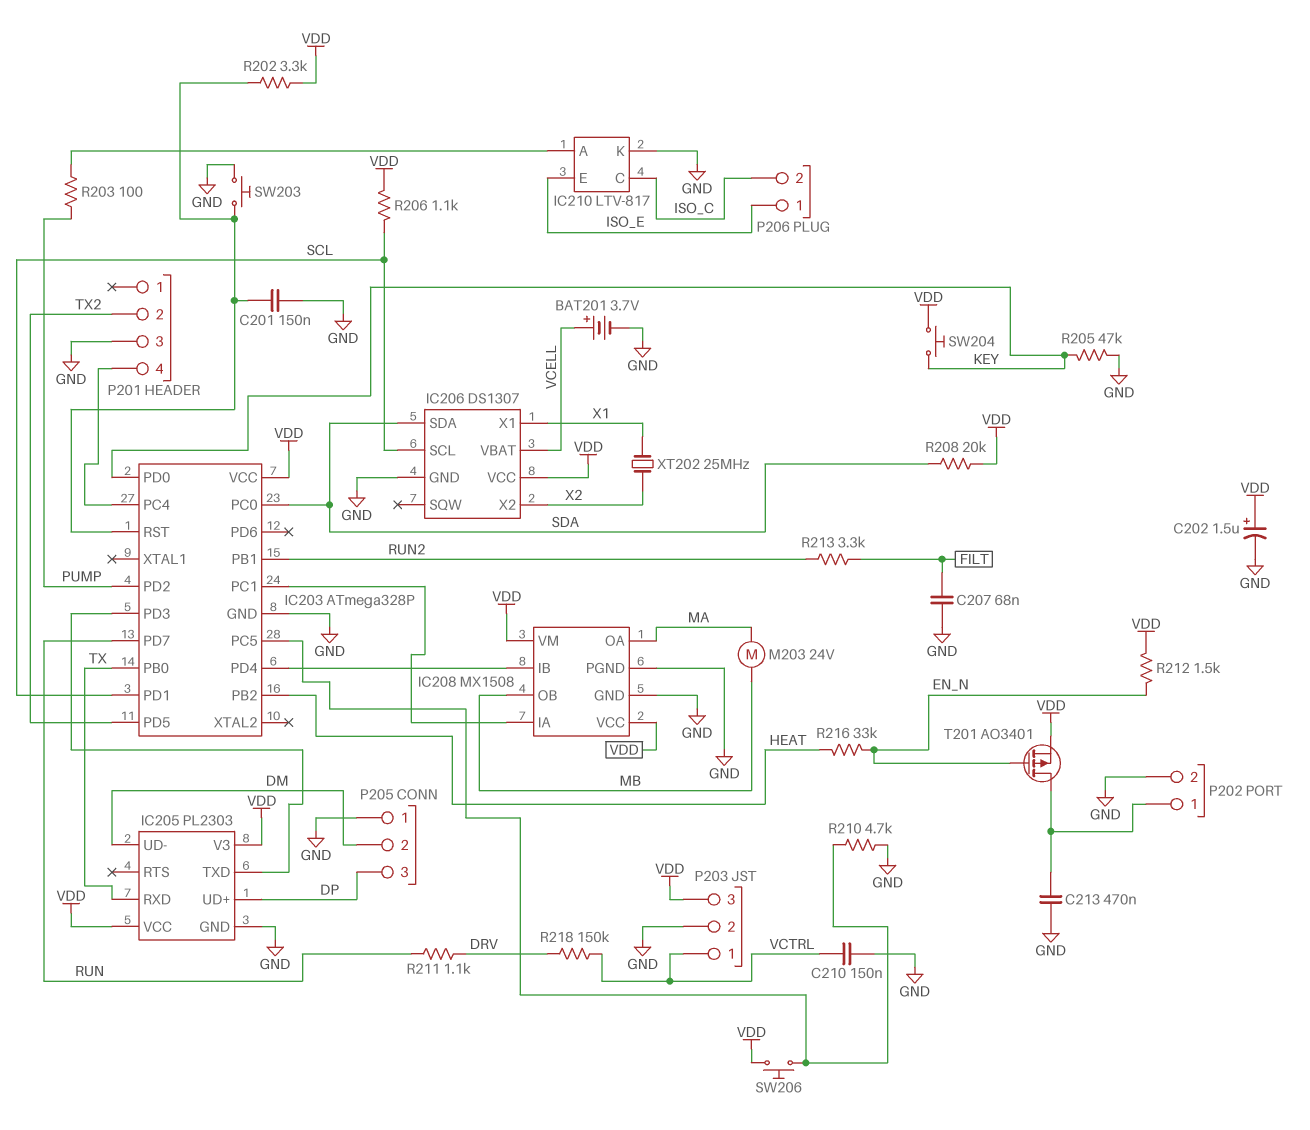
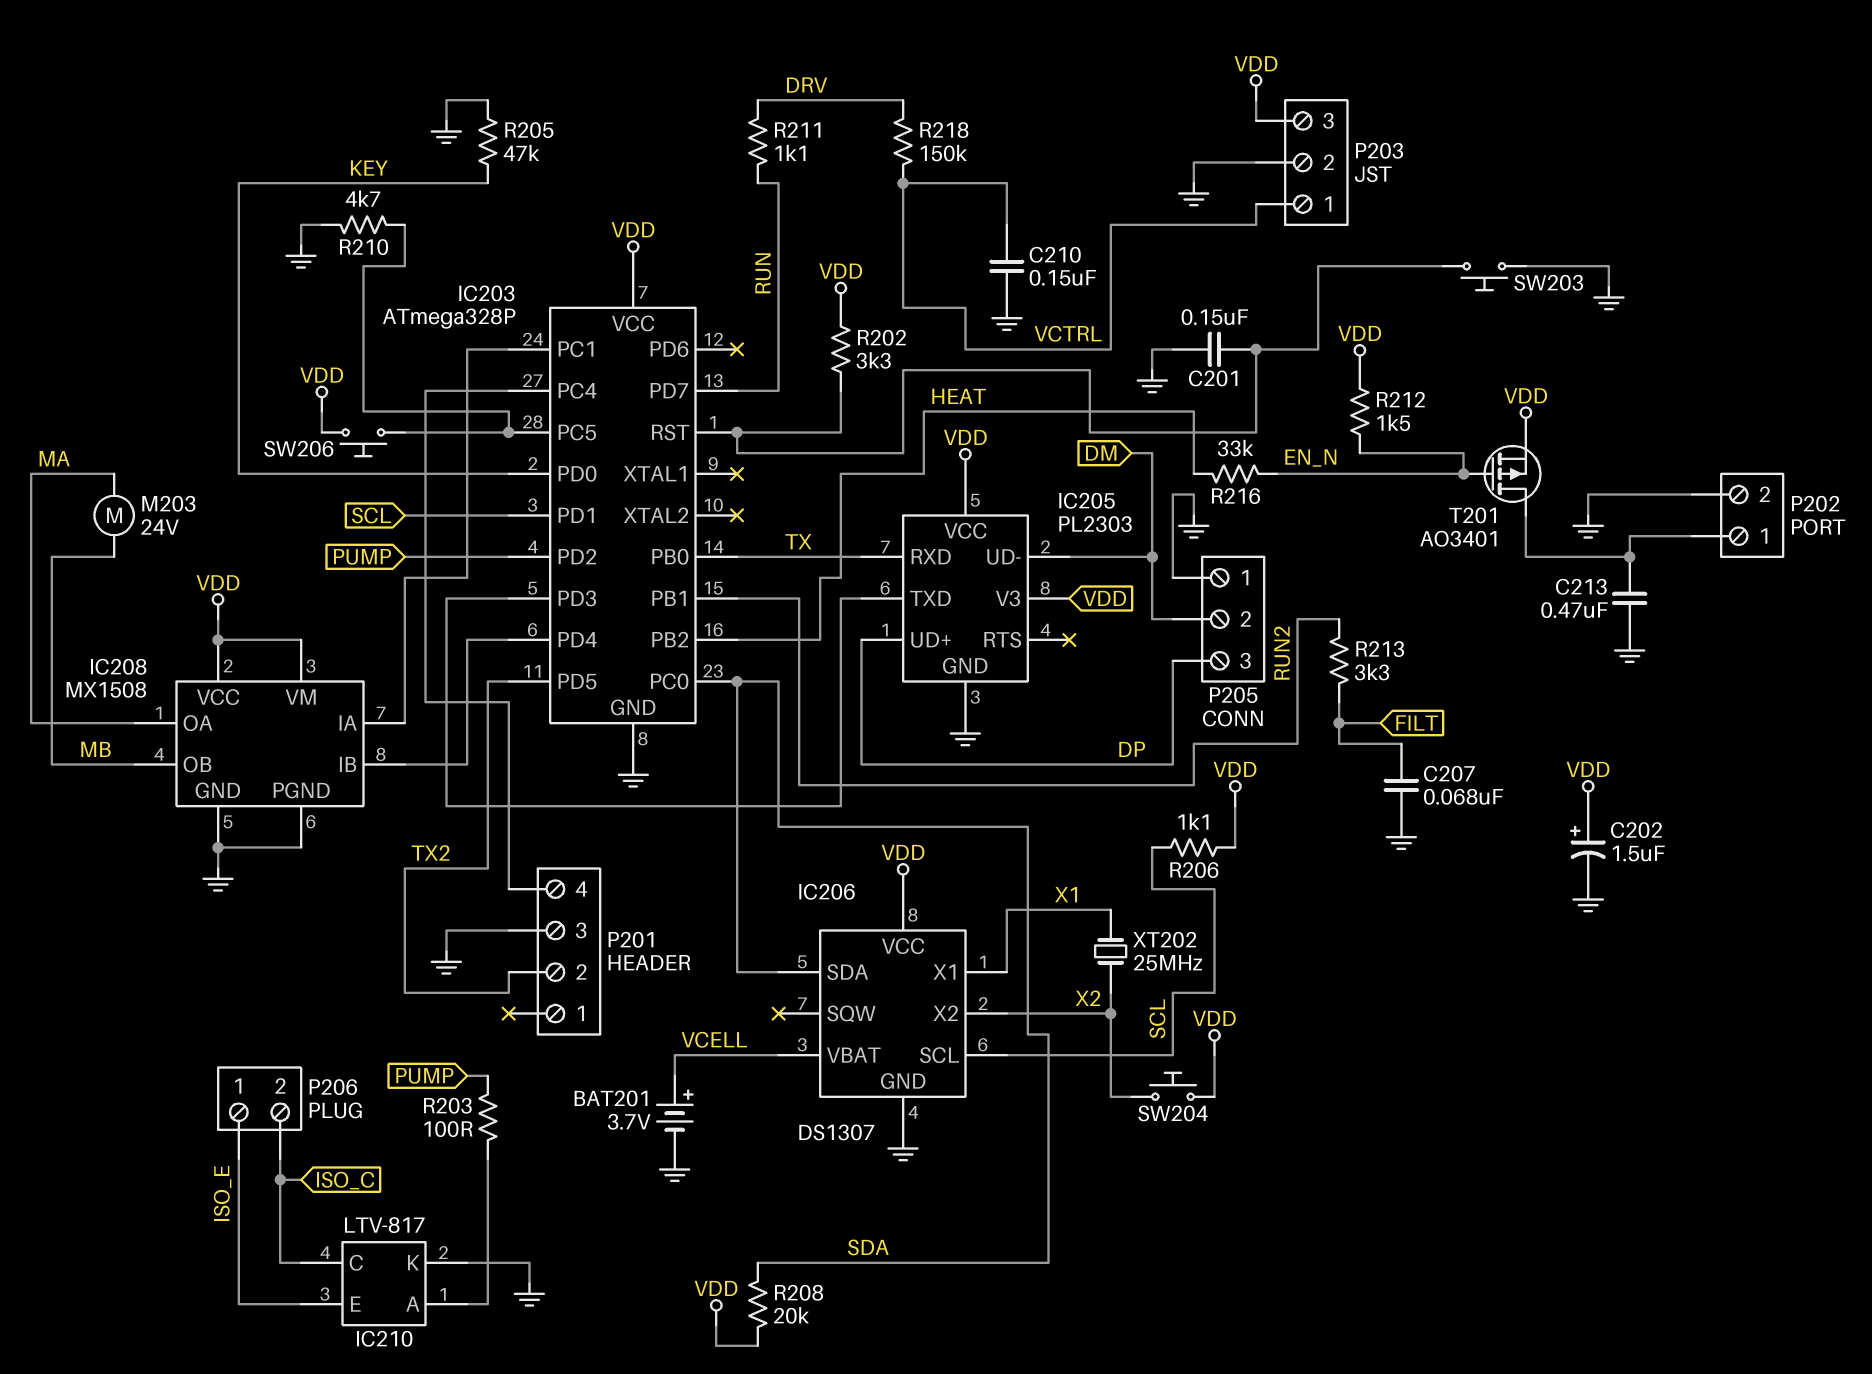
SW204: button (KEY, VDD) -> button (VDD, X2)

